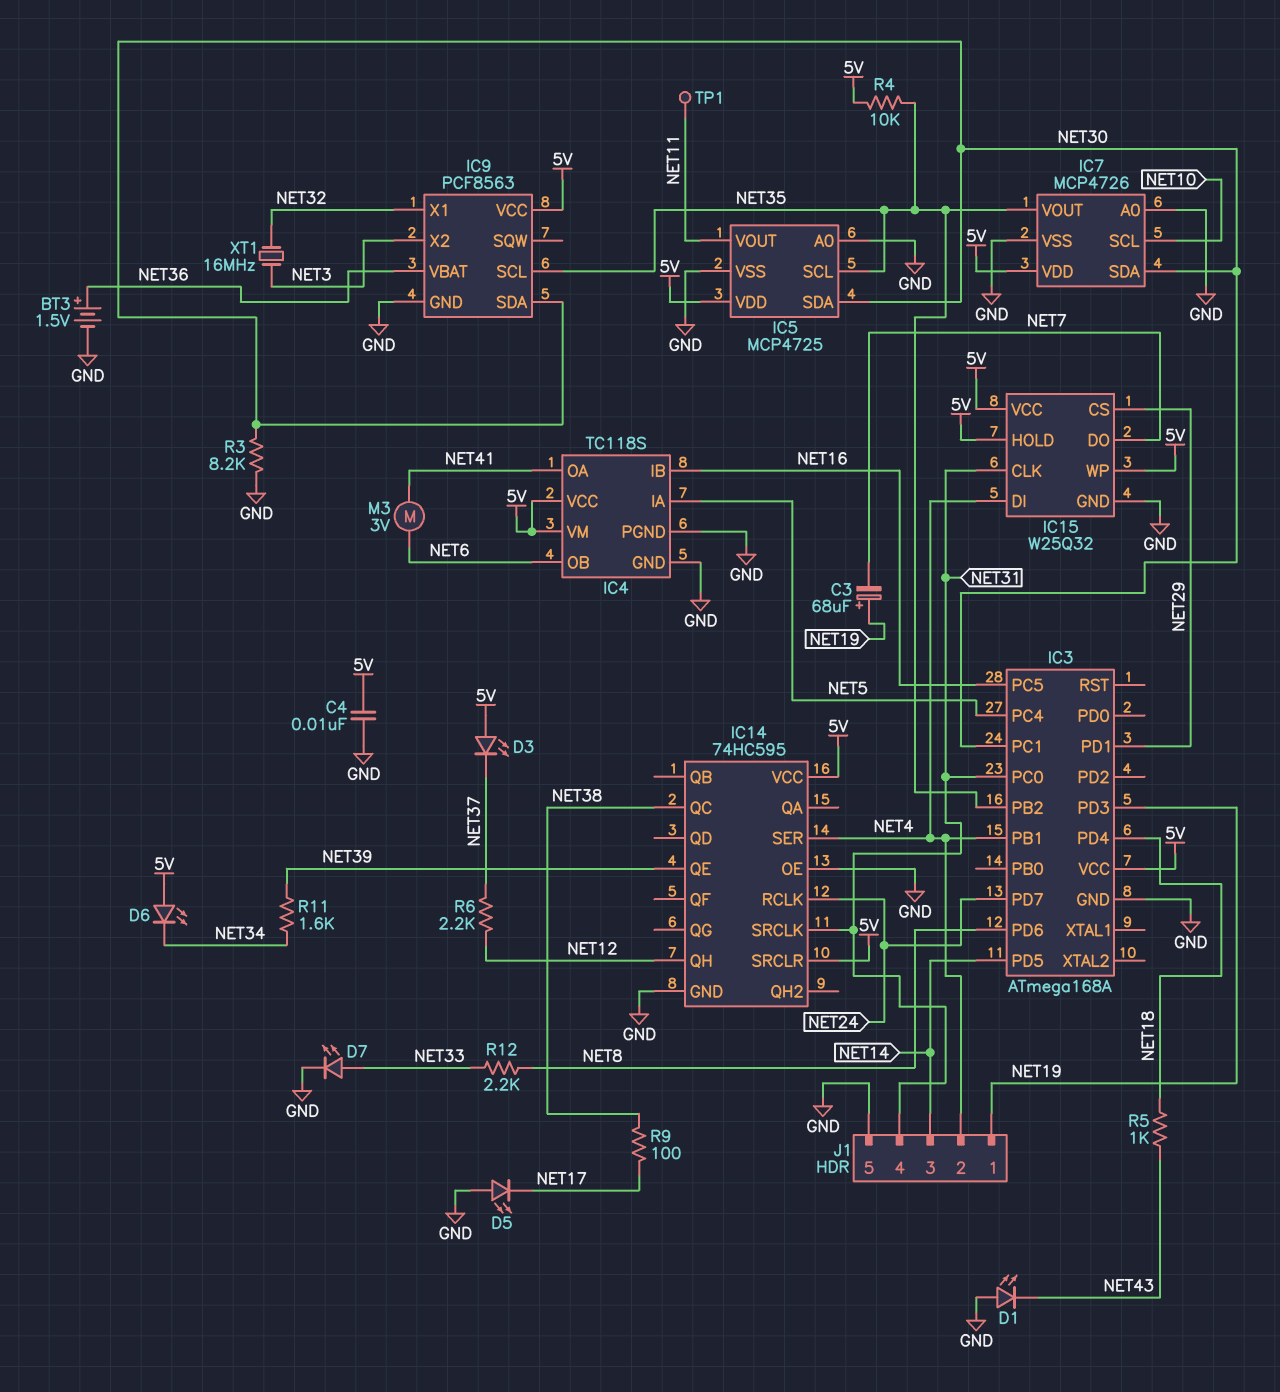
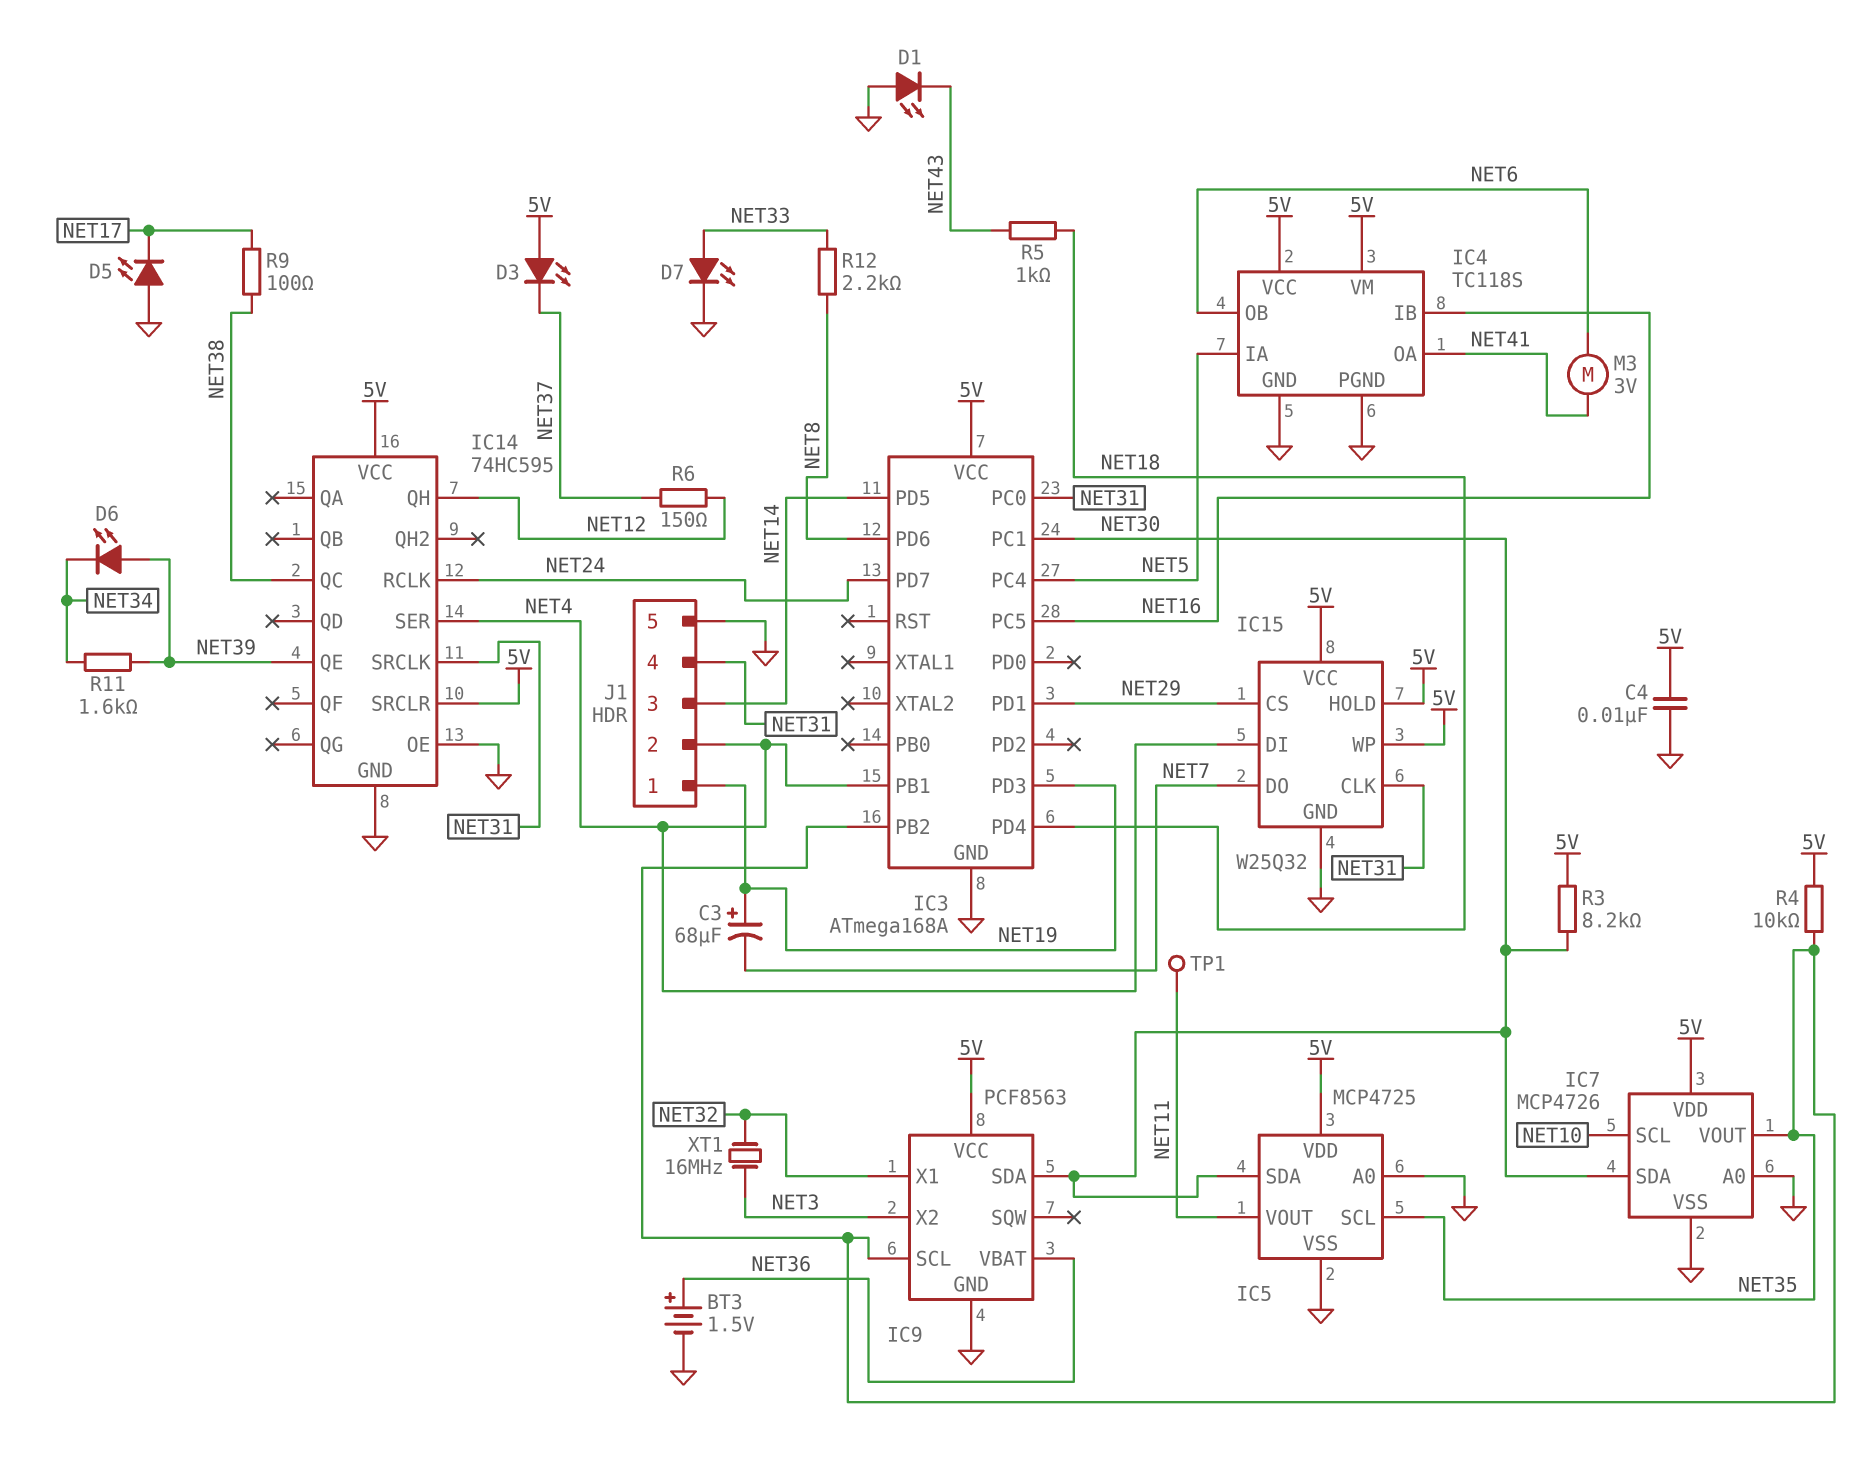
D6: LED (A 5V, K NET34) -> LED (A NET39, K NET34)
R3: 8.2k (GND, NET30) -> 8.2k (5V, NET30)
R6: 2.2k (NET12, NET37) -> 150 (NET12, NET37)

